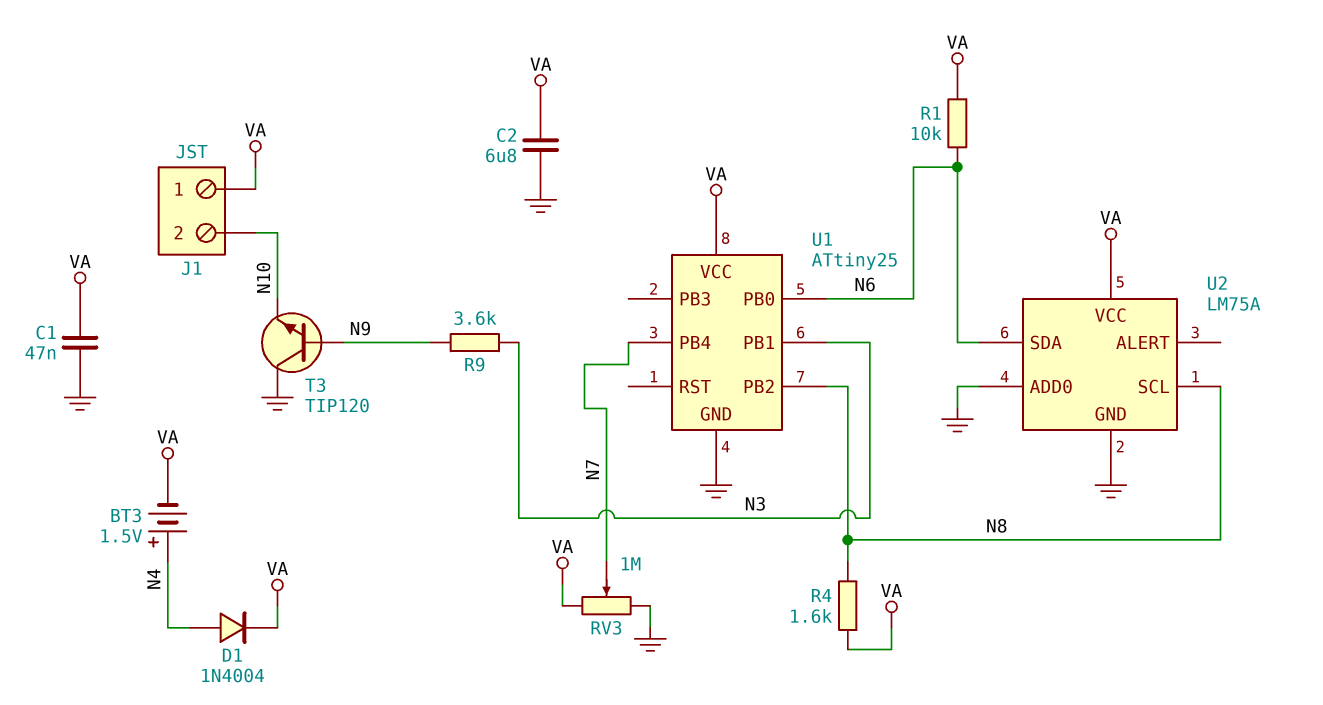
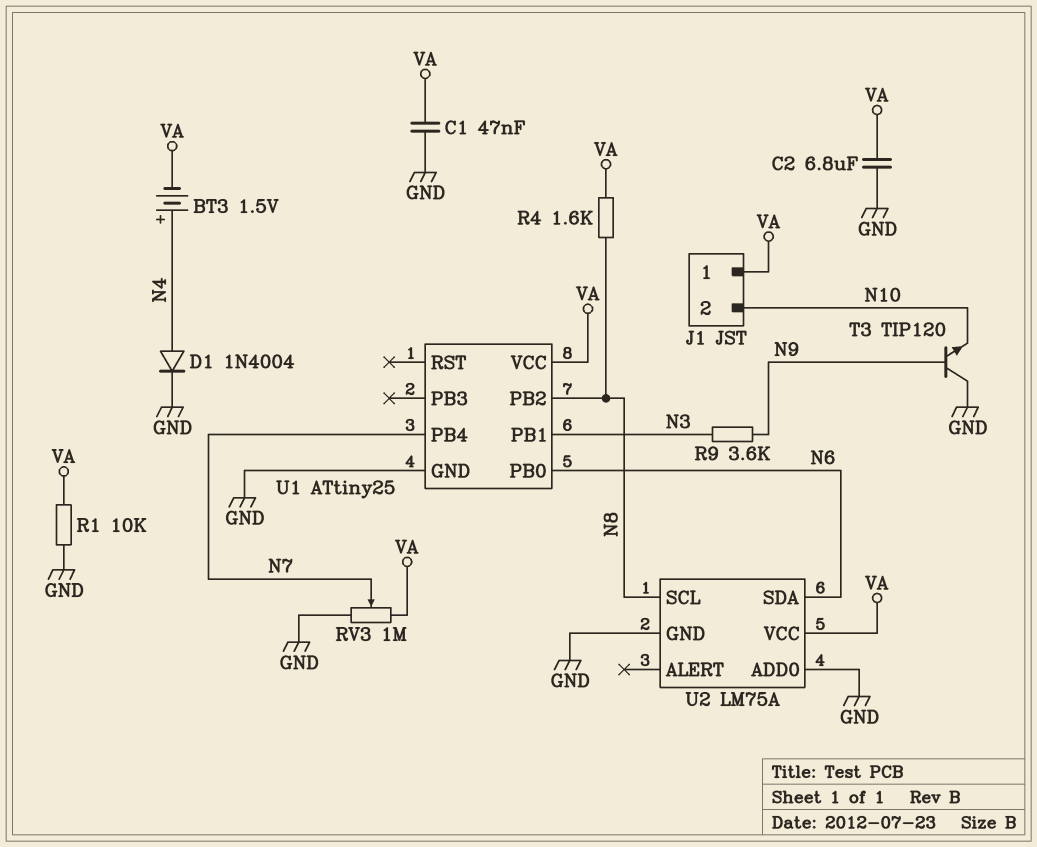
D1: diode 1N4004 (A N4, K VA) -> diode 1N4004 (A N4, K GND)
R1: 10k (N6, VA) -> 10k (GND, VA)

